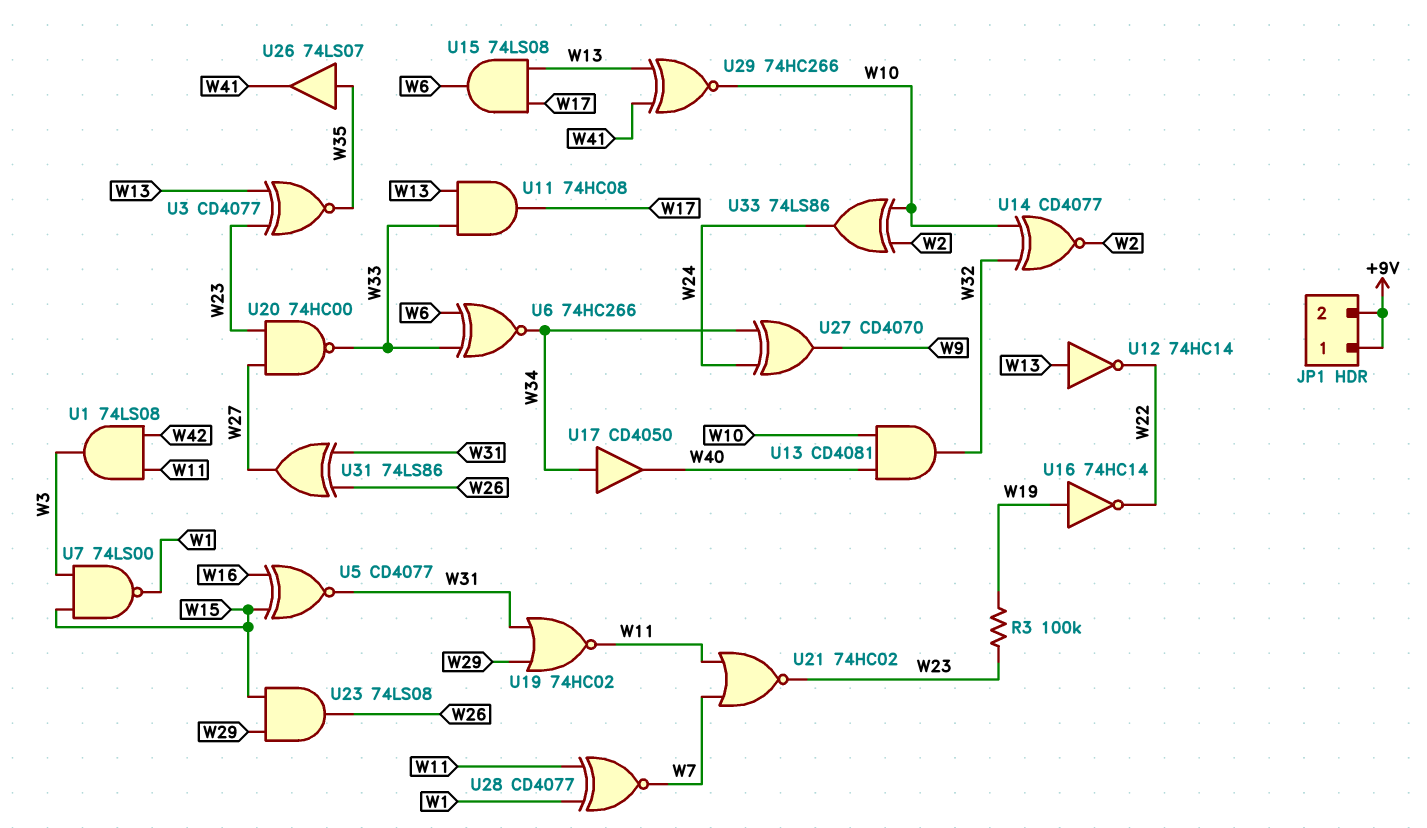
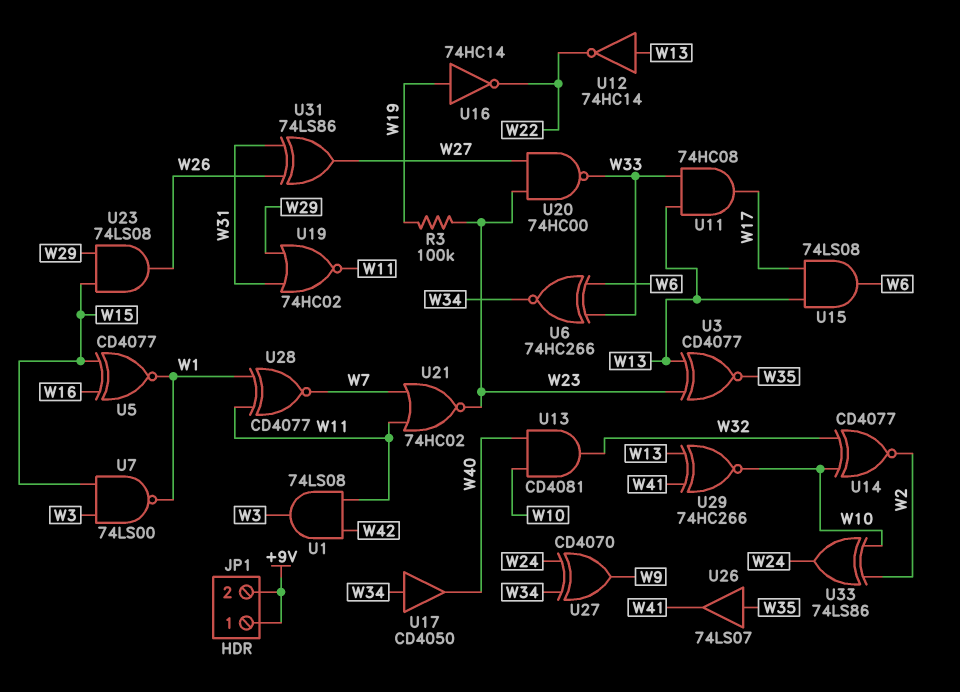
U5: XNOR CD4077 (in W15, in W16, out W31) -> XNOR CD4077 (in W15, in W16, out W1)

